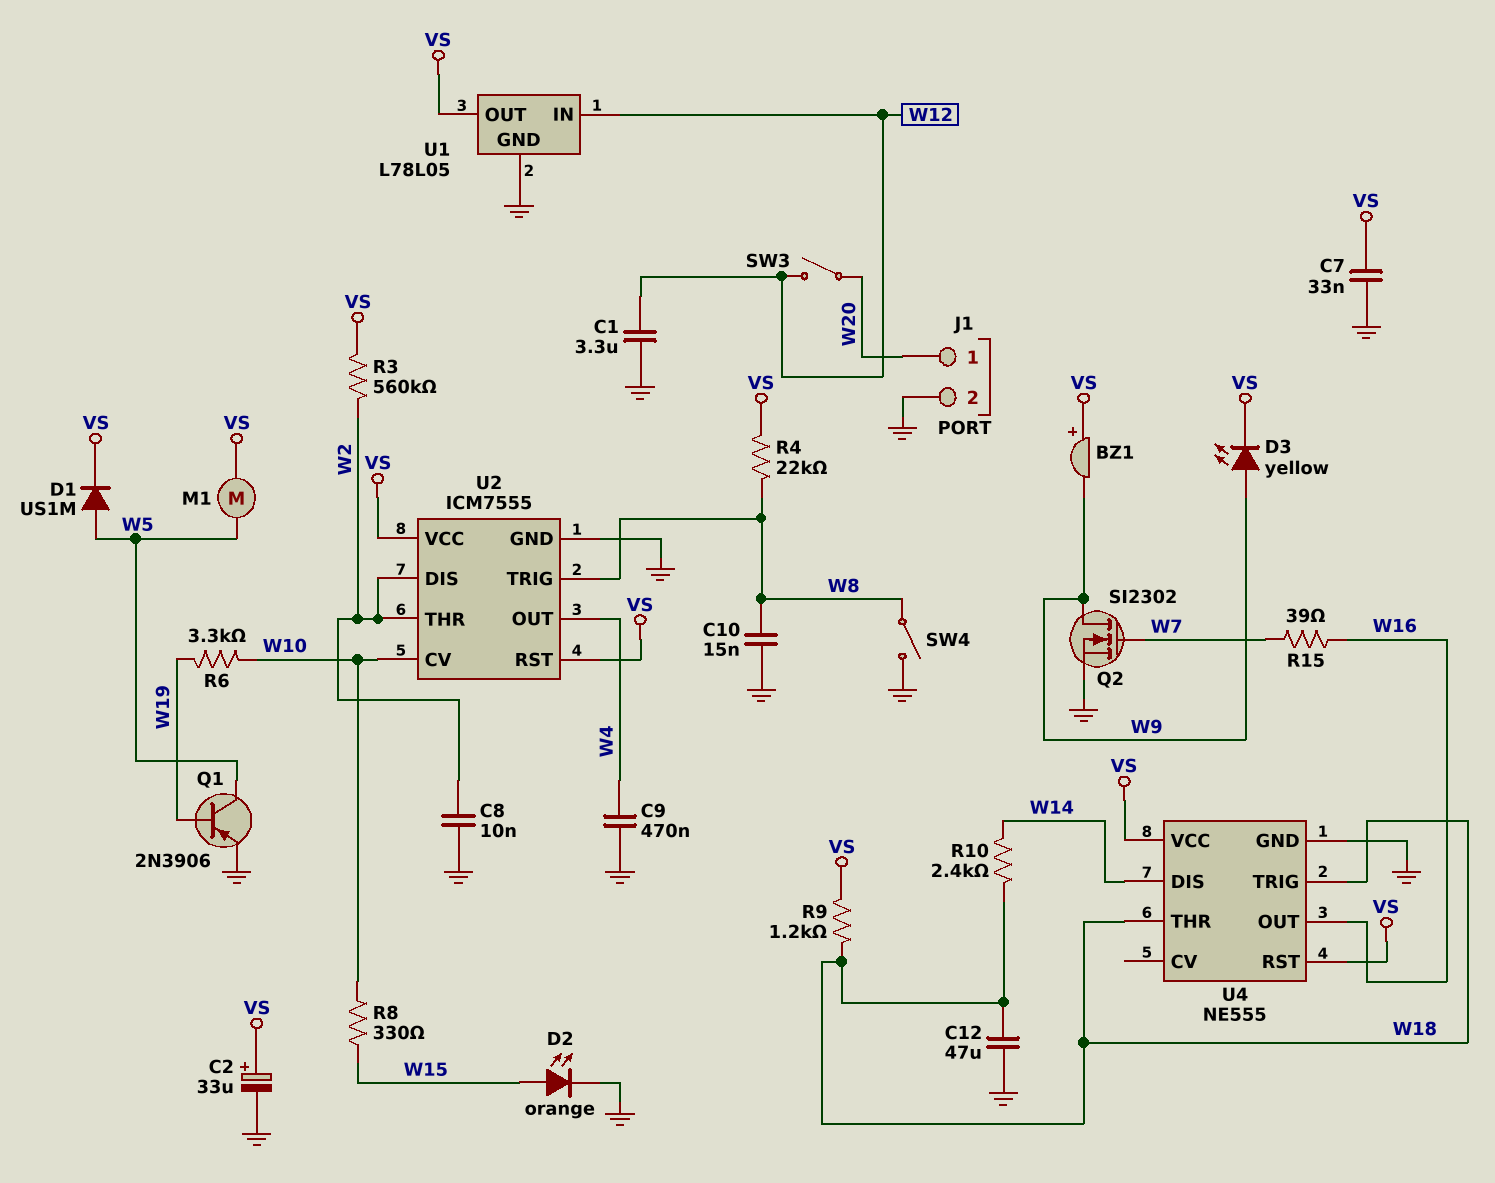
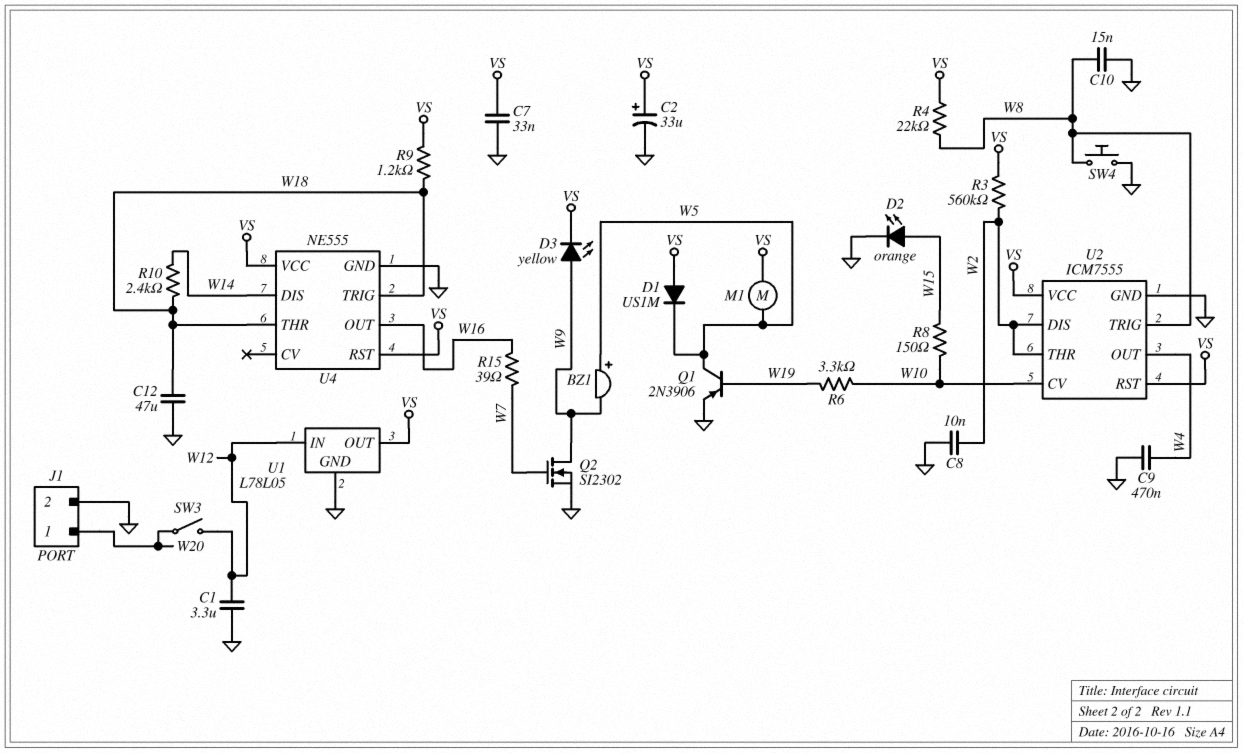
BZ1: buzzer (plus VS, minus W9) -> buzzer (plus W5, minus W9)
D1: diode US1M (A W5, K VS) -> diode US1M (A VS, K W5)
R8: 330 (W10, W15) -> 150 (W10, W15)
SW4: switch (GND, W8) -> button (GND, W8)

